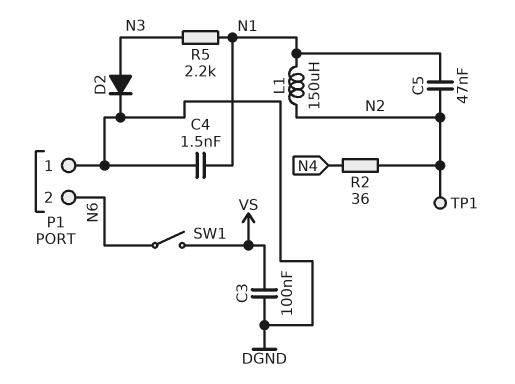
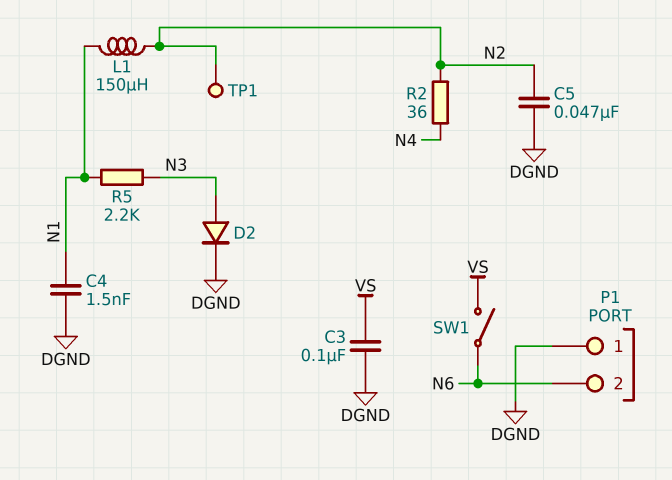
C5: 47nF (N1, N2) -> 47nF (DGND, N2)

